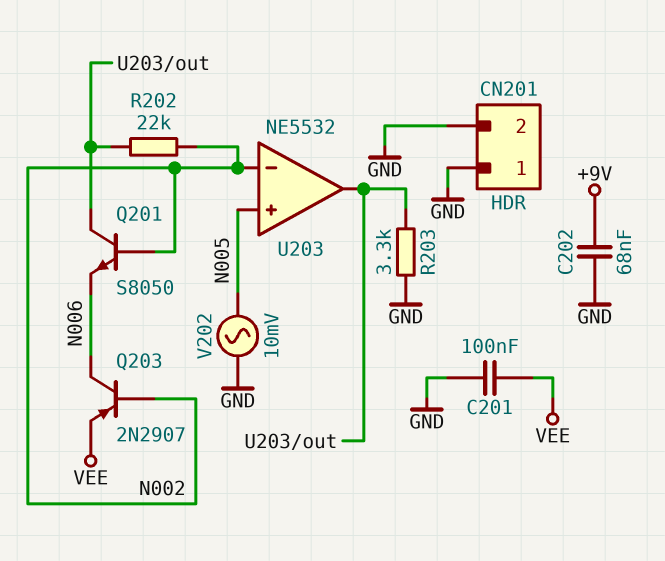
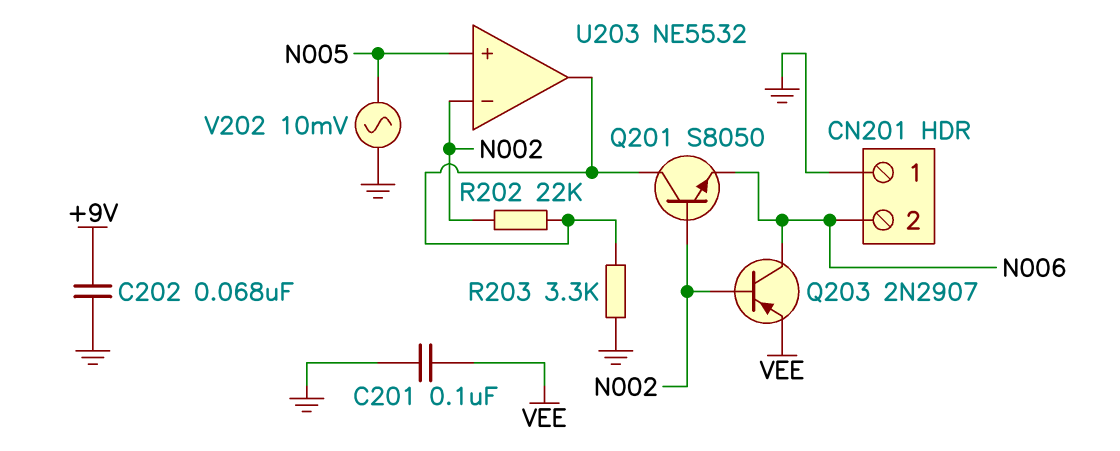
CN201 pin 2: GND -> N006

